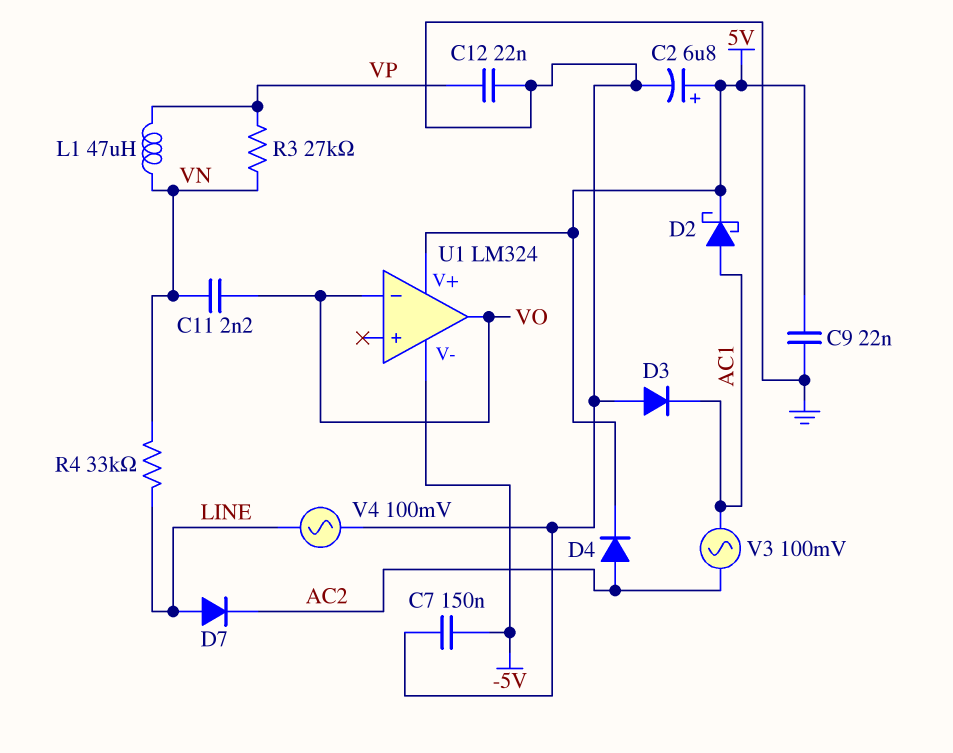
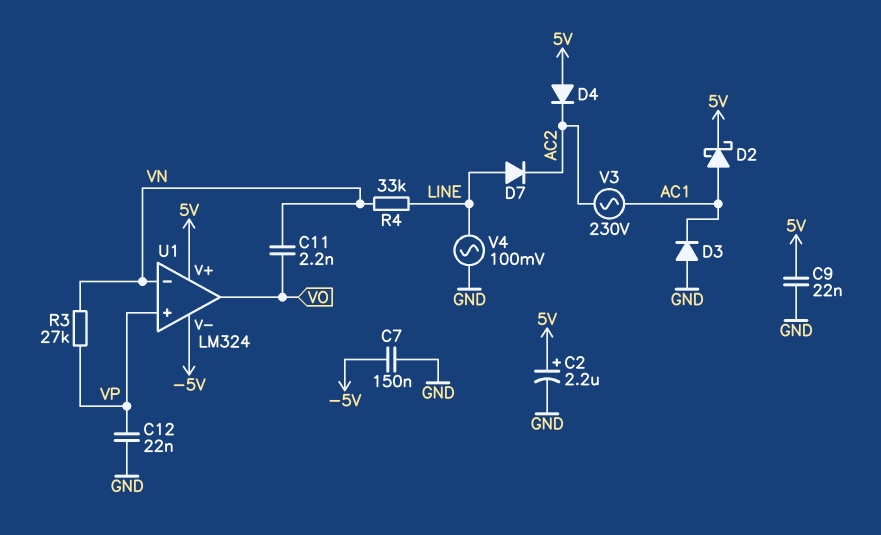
C2: 6.8uF (plus 5V, minus GND) -> 2.2uF (plus 5V, minus GND)
D4: diode (A AC2, K 5V) -> diode (A 5V, K AC2)
L1: 47uH (VN, VP) -> none
U1 pin in+: none -> VP
U1 pin in-: VO -> VN
V3: AC 100mV (AC1, AC2) -> AC 230V (AC1, AC2)

